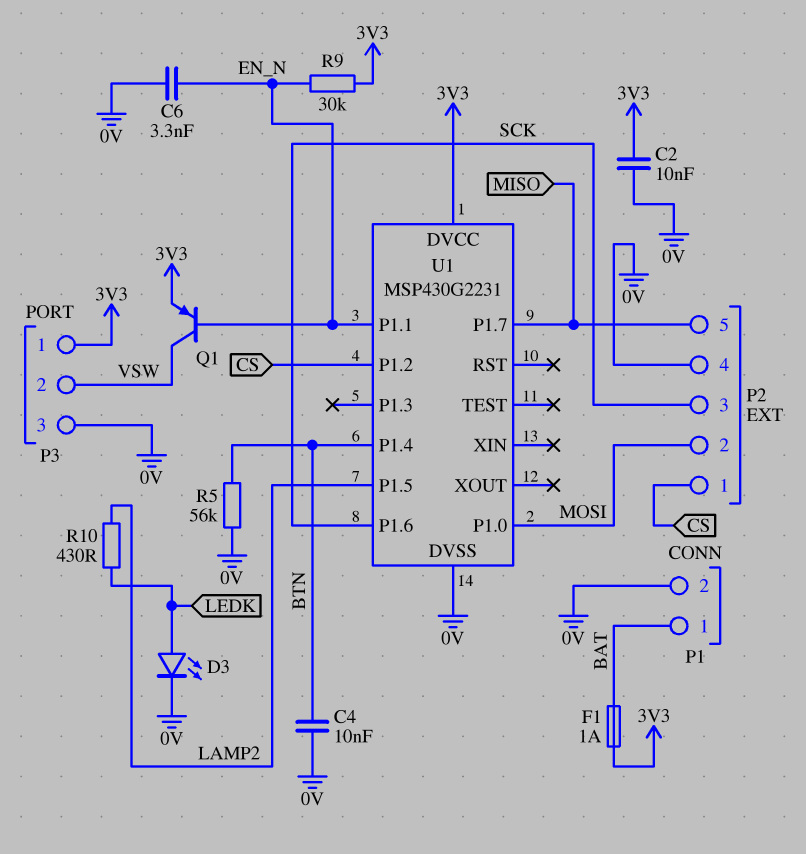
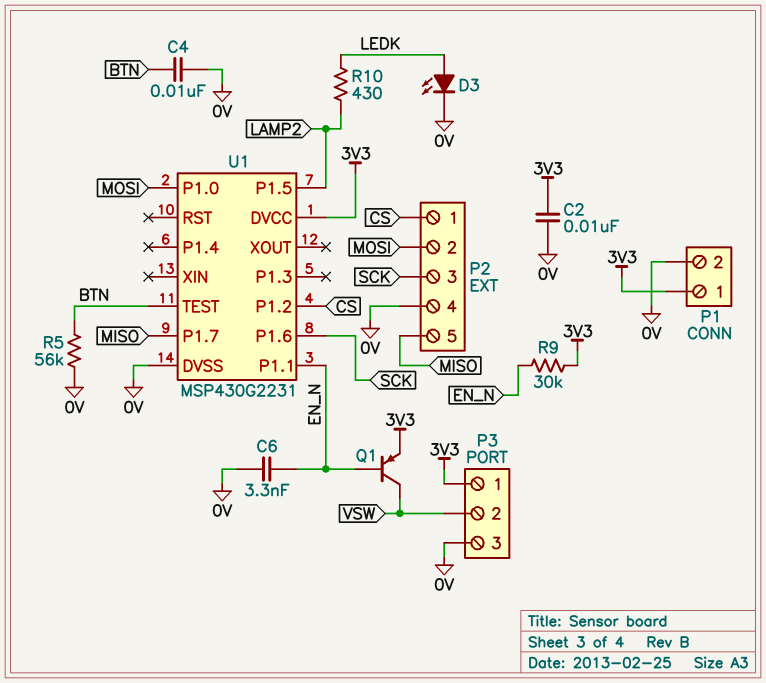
F1: 1A (3V3, BAT) -> none
P1 pin 1: BAT -> 3V3
U1 pin P1.4: BTN -> none
U1 pin TEST: none -> BTN

